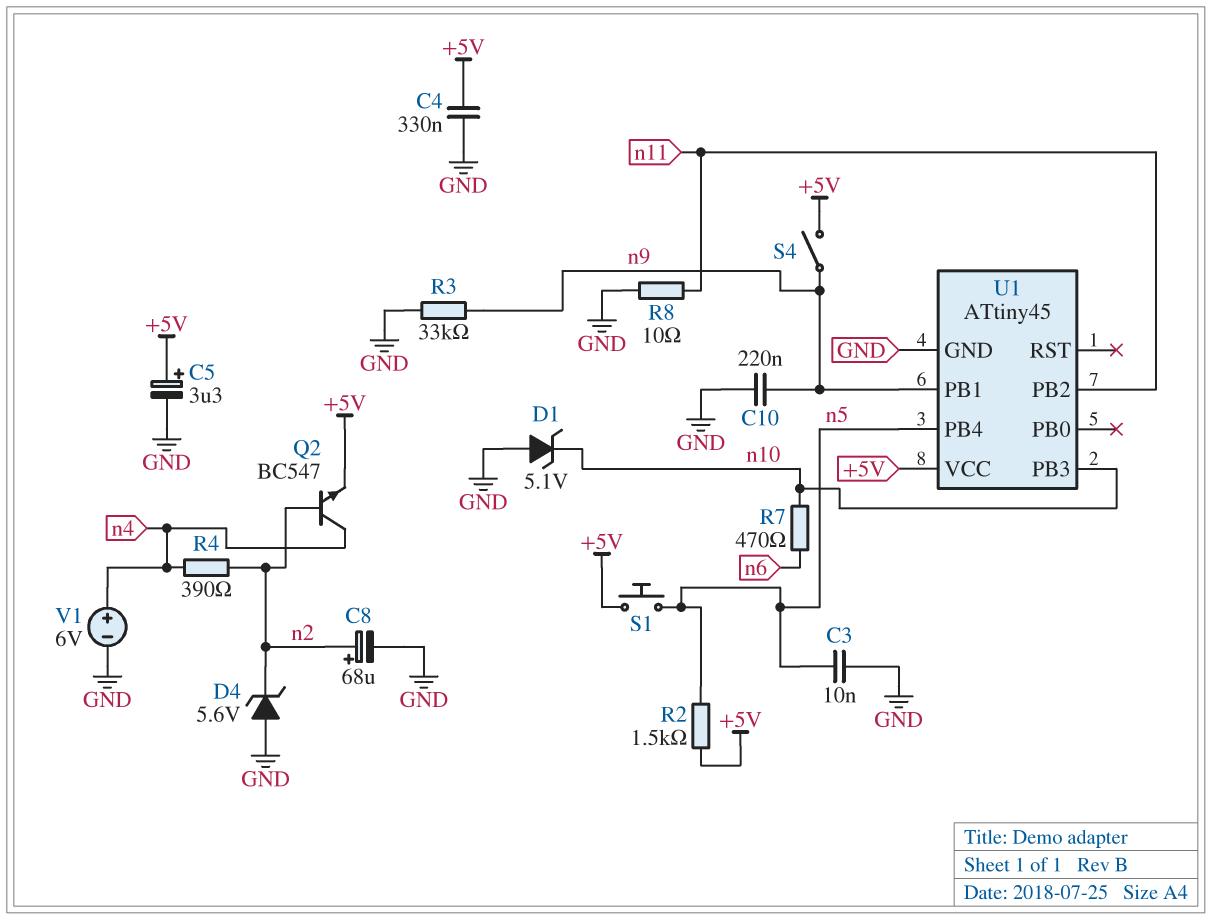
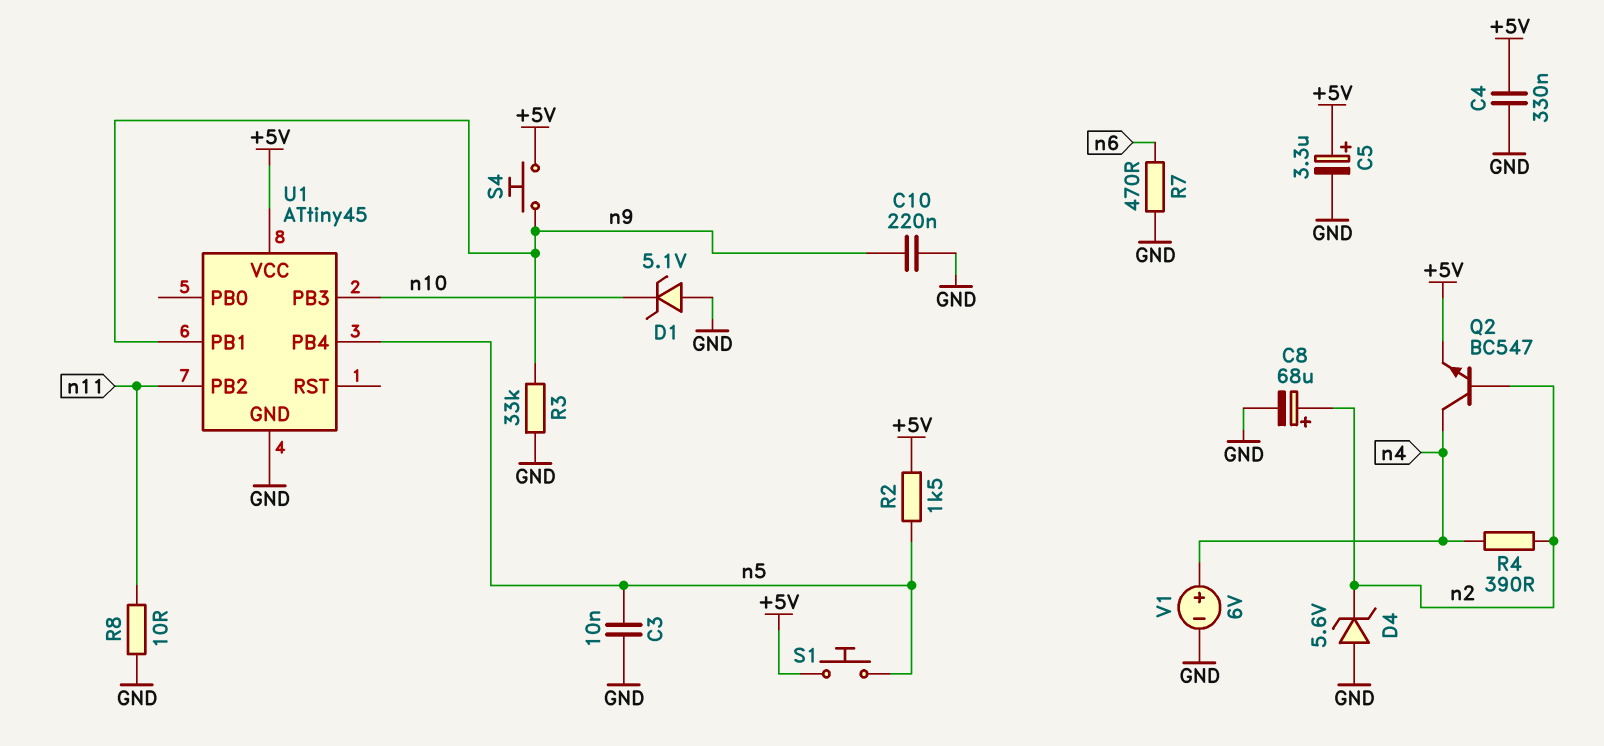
R7: 470 (n6, n10) -> 470 (GND, n6)
S4: switch (+5V, n9) -> button (+5V, n9)

